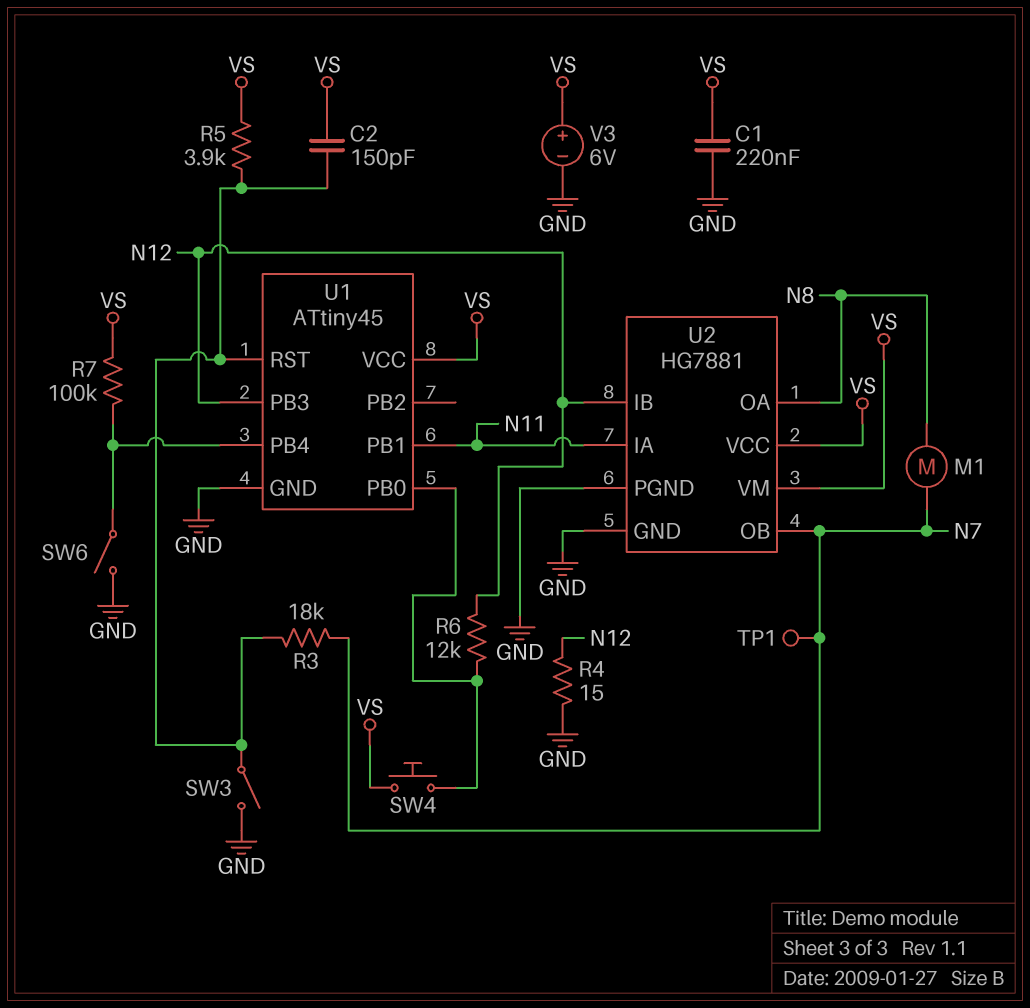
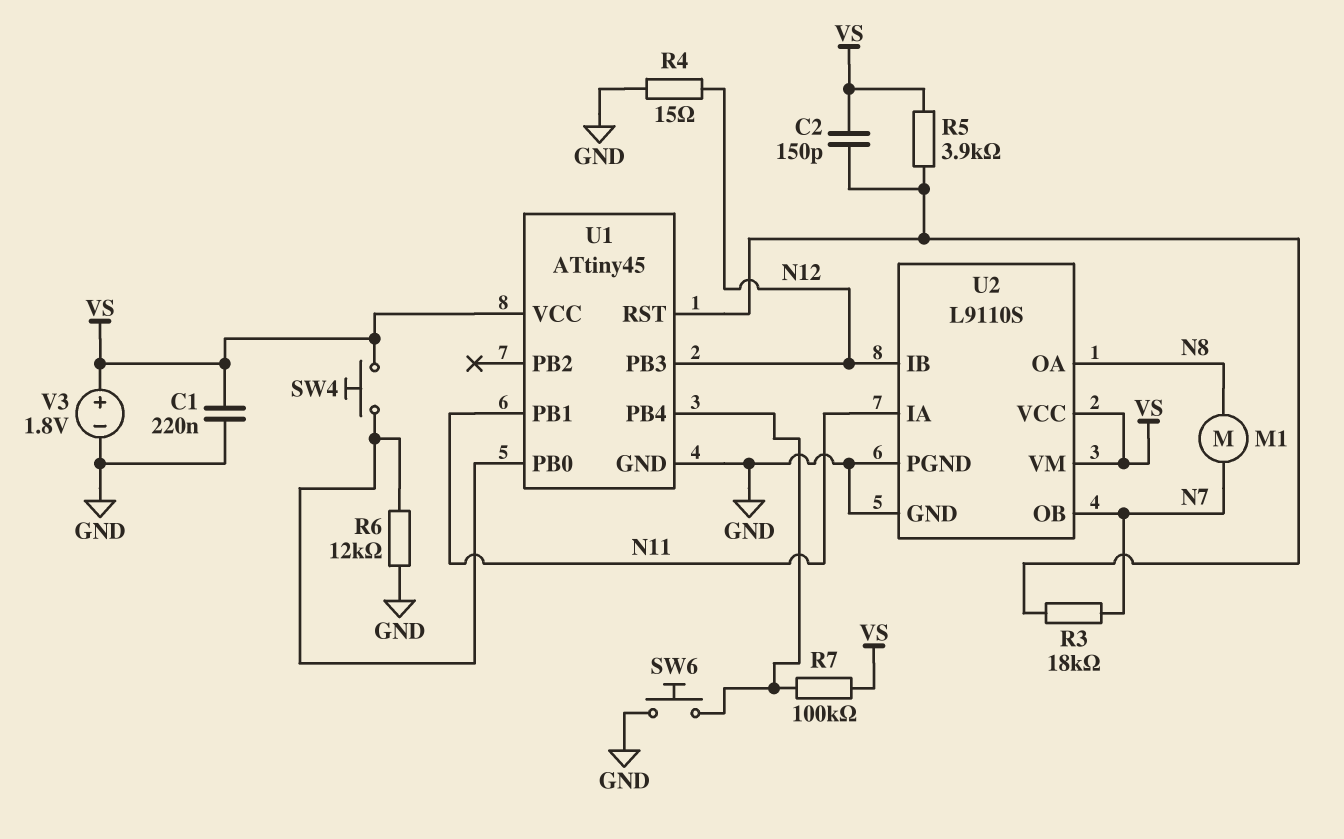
R6: 12k (N12, U1/PB0) -> 12k (GND, U1/PB0)
SW3: switch (GND, U1/RST) -> none
SW6: switch (GND, U1/PB4) -> button (GND, U1/PB4)
TP1: test point (N7) -> none
U2: HG7881 -> L9110S
V3: 6V (plus VS, minus GND) -> 1.8V (plus VS, minus GND)

